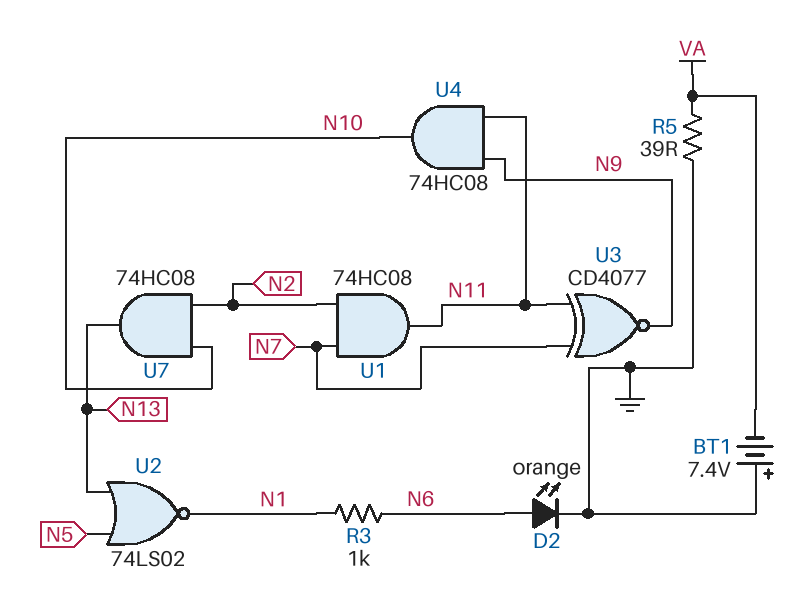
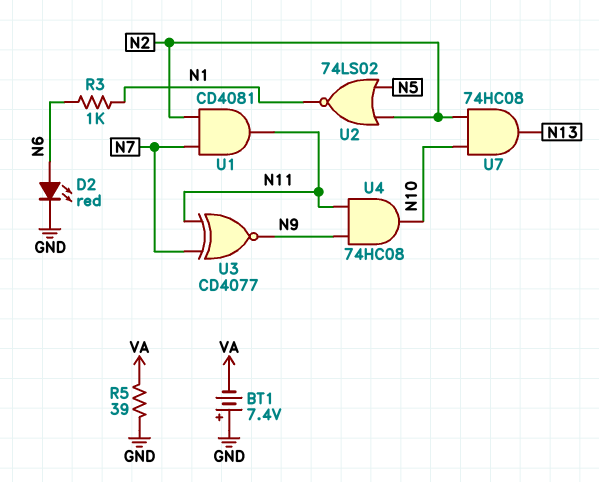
D2: LED orange (A N6, K GND) -> LED red (A N6, K GND)
U1: AND 74HC08 (in N2, in N7, out N11) -> AND CD4081 (in N2, in N7, out N11)
U2: NOR 74LS02 (in N5, in N13, out N1) -> NOR 74LS02 (in N2, in N5, out N1)

